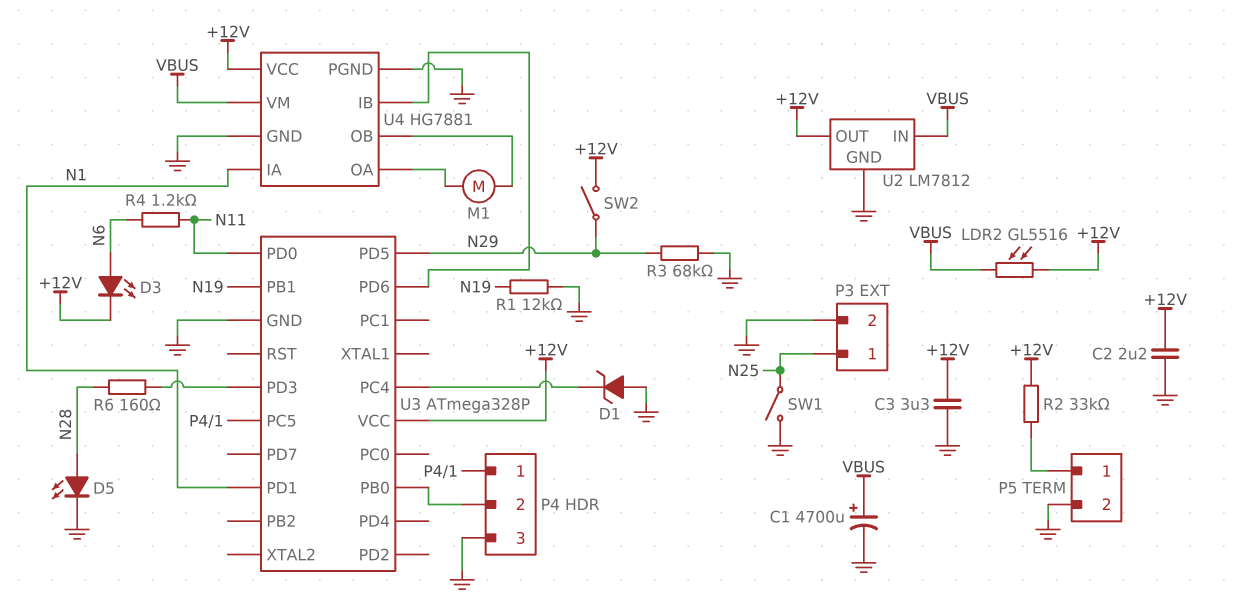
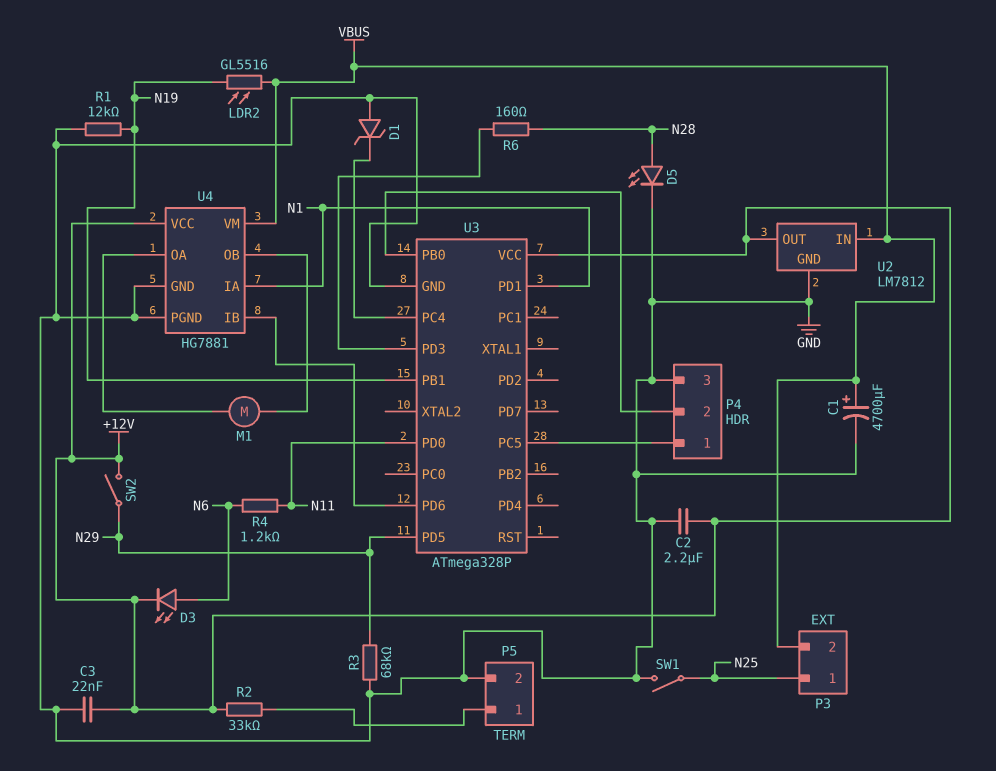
C3: 3.3uF (+12V, GND) -> 22nF (+12V, GND)
LDR2: GL5516 (+12V, VBUS) -> GL5516 (N19, VBUS)
P3 pin 2: GND -> VBUS

